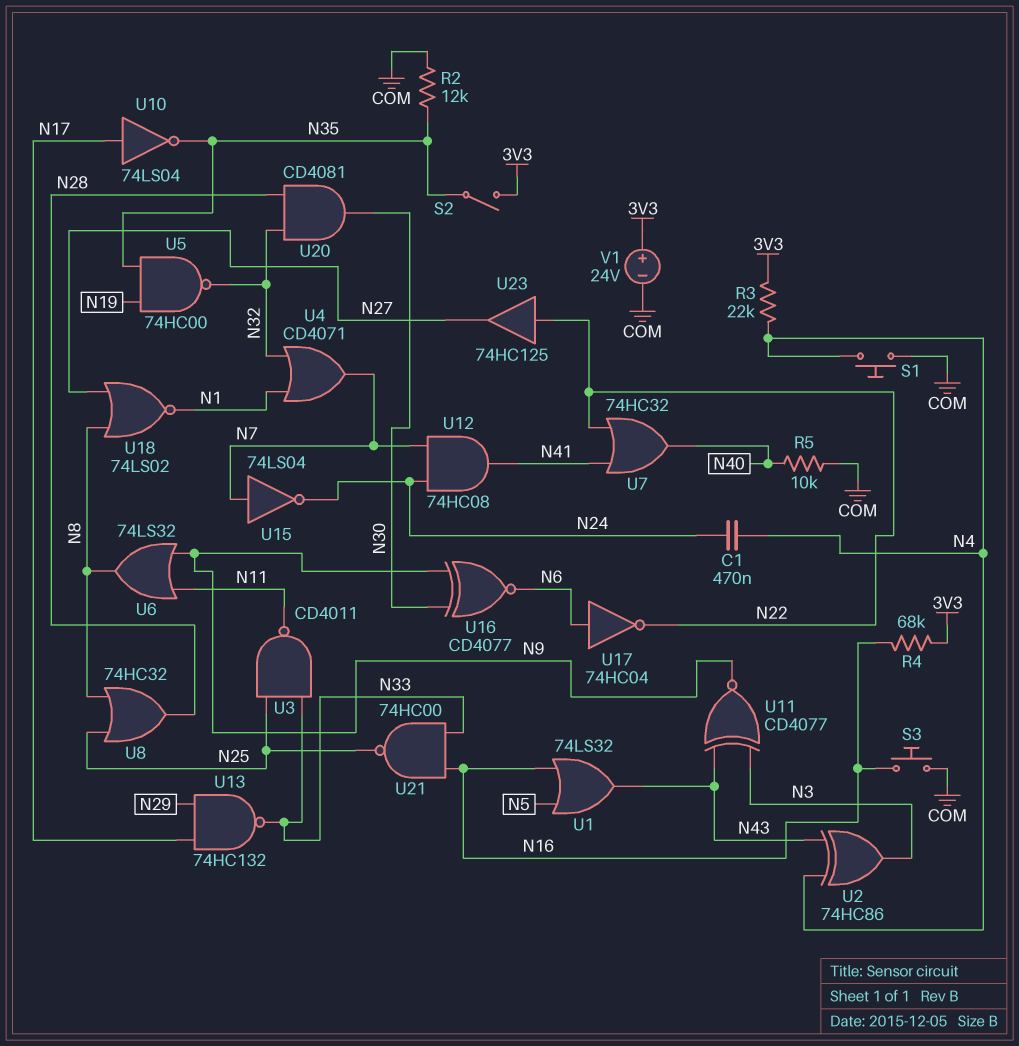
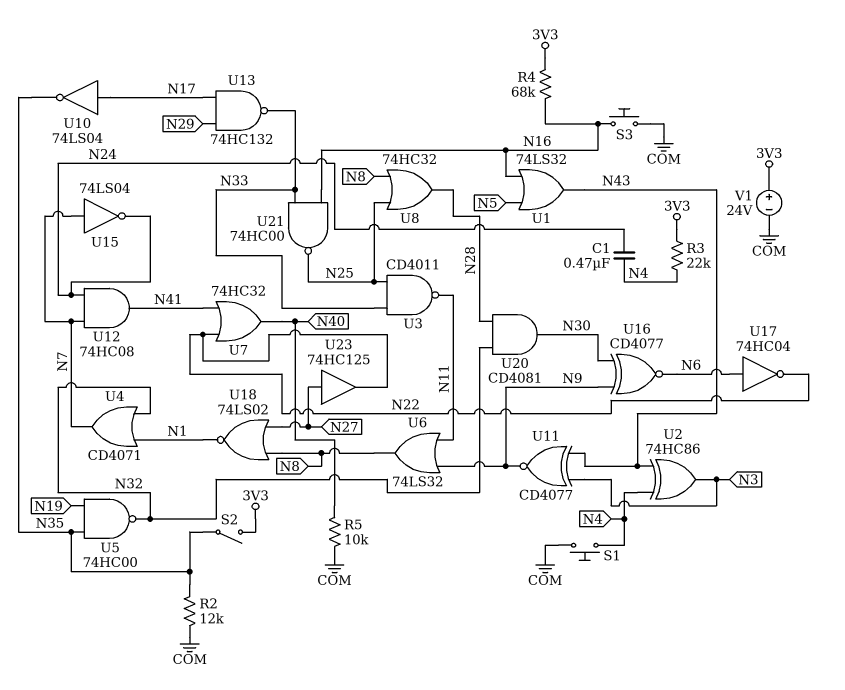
U23: buffer 74HC125 (in N22, out N27) -> buffer 74HC125 (in N27, out N22)

